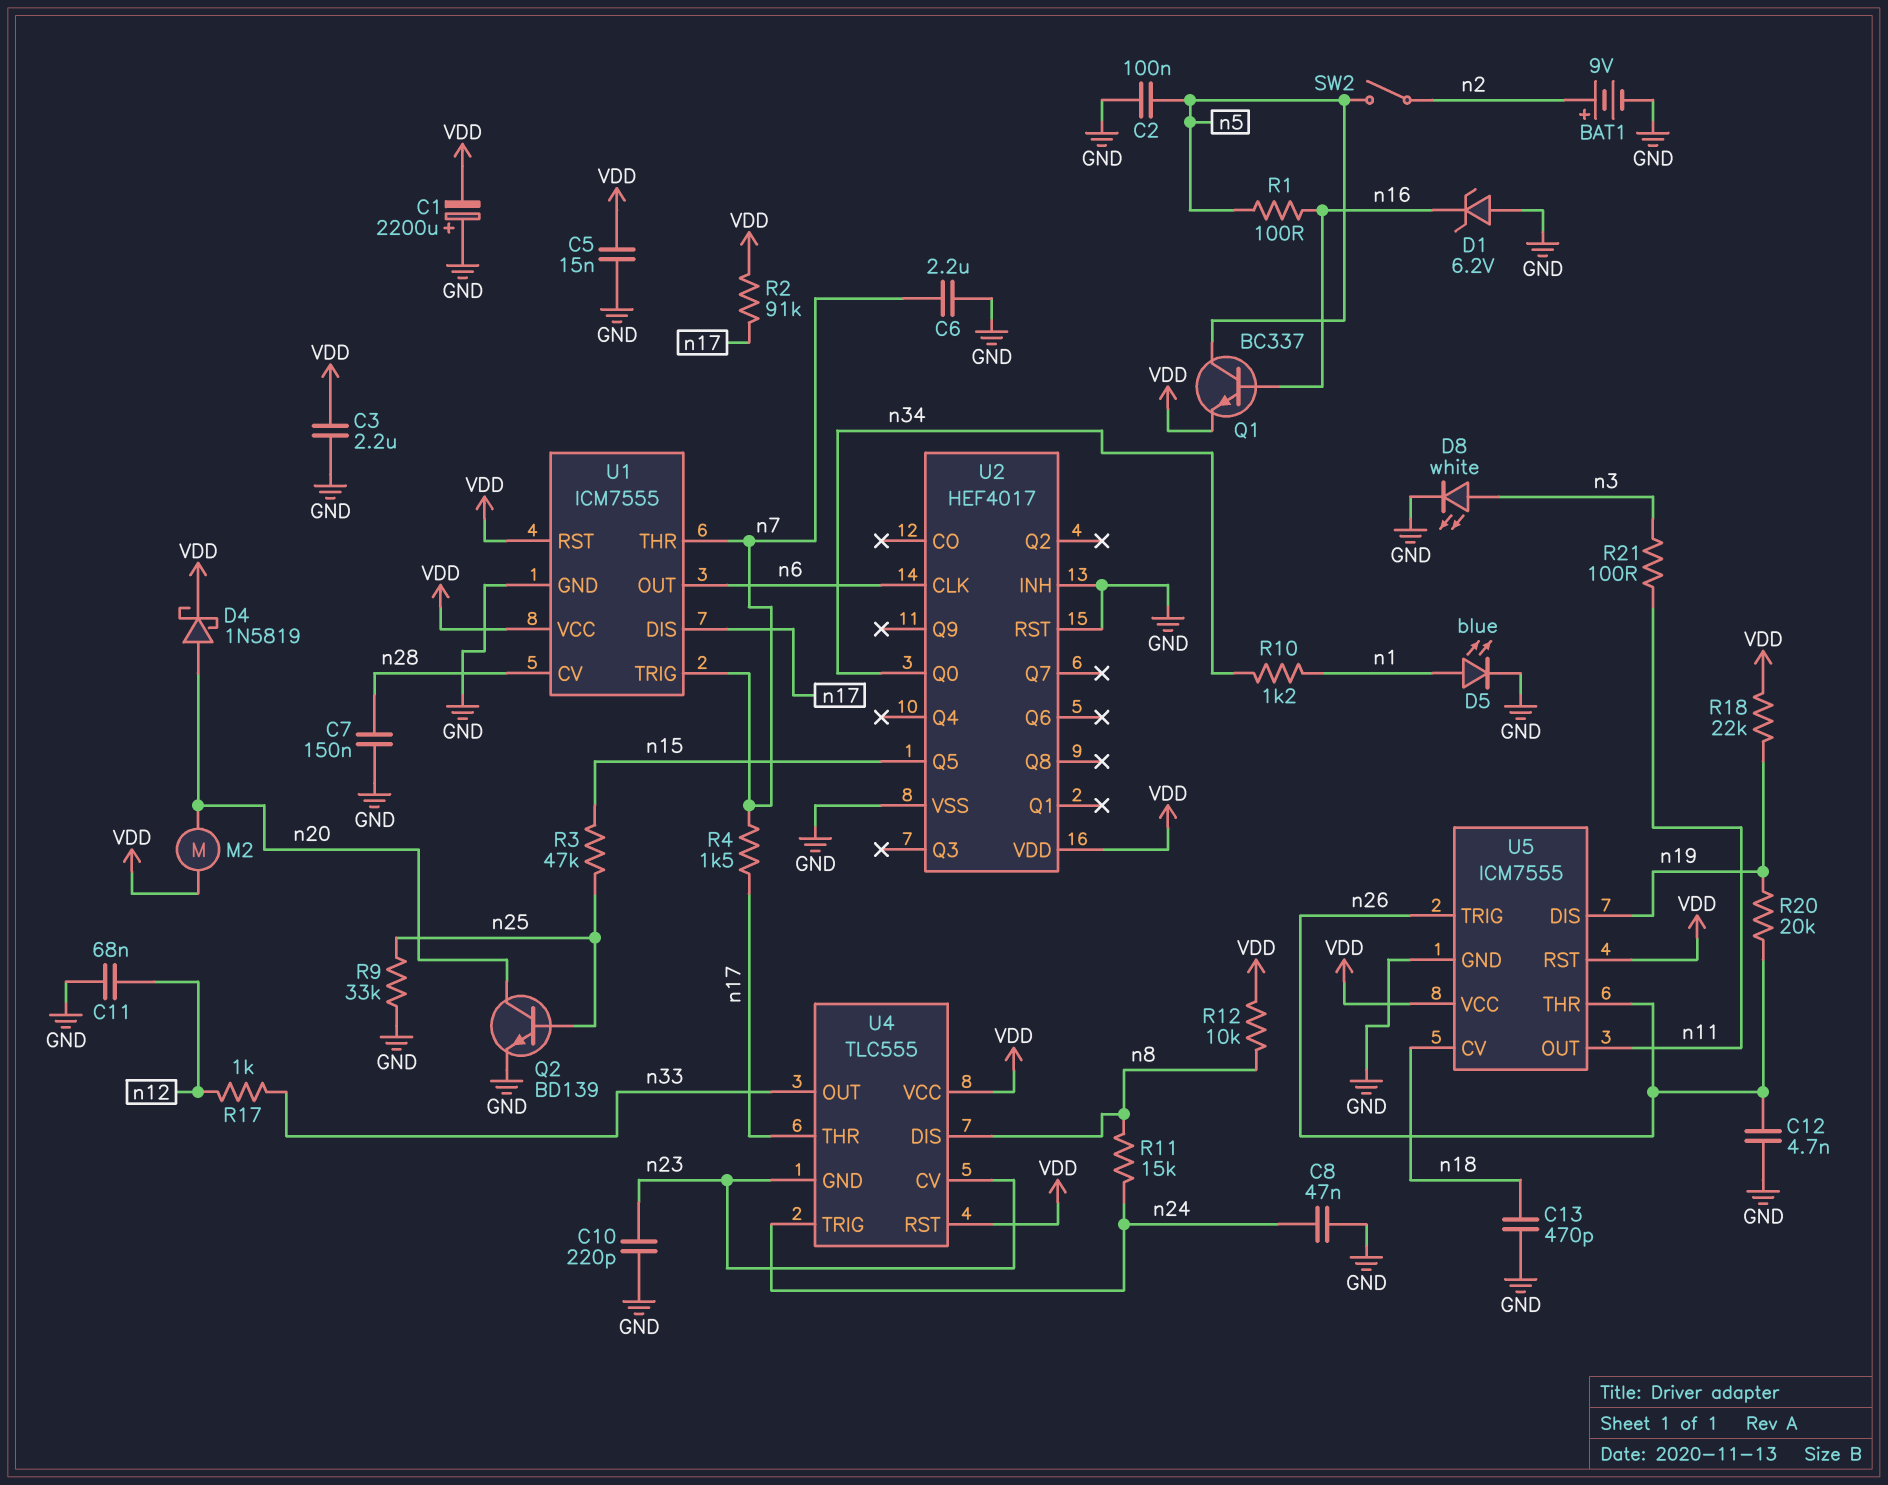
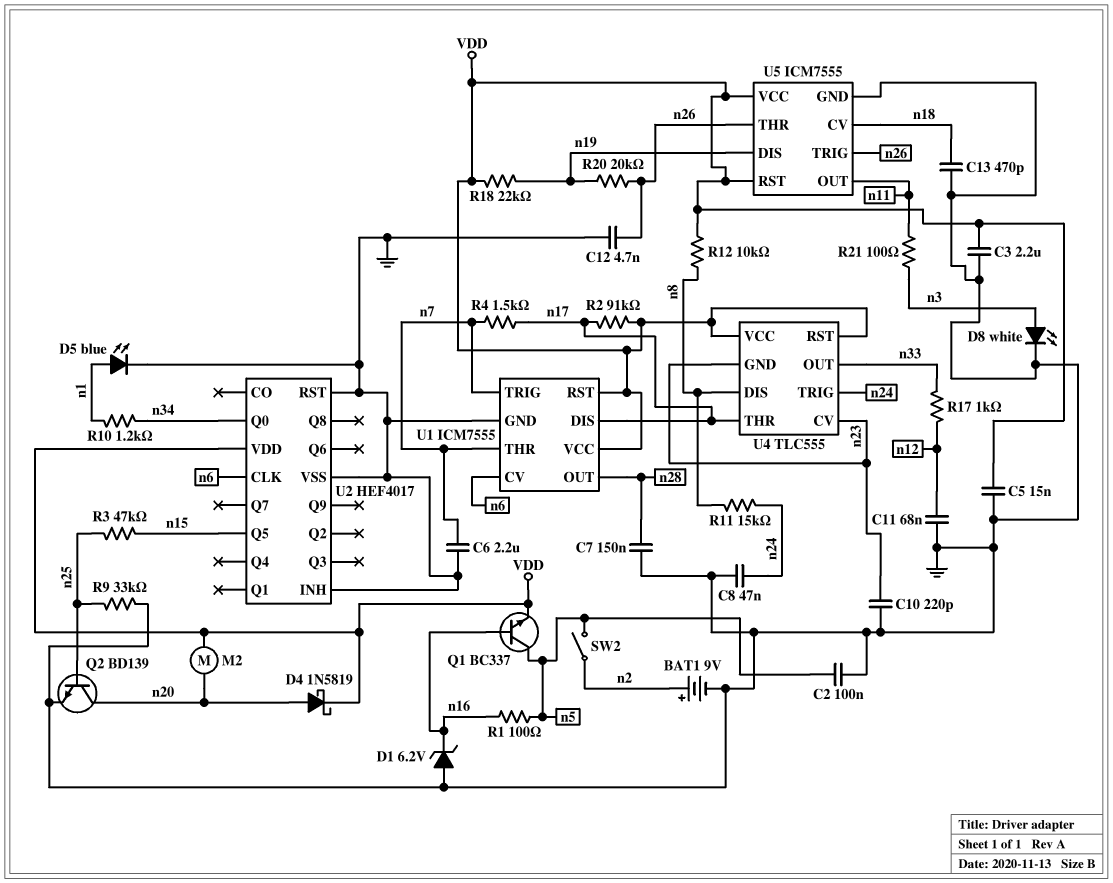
C1: 2200uF (plus GND, minus VDD) -> none
U1 pin CV: n28 -> n6
U1 pin OUT: n6 -> n28

